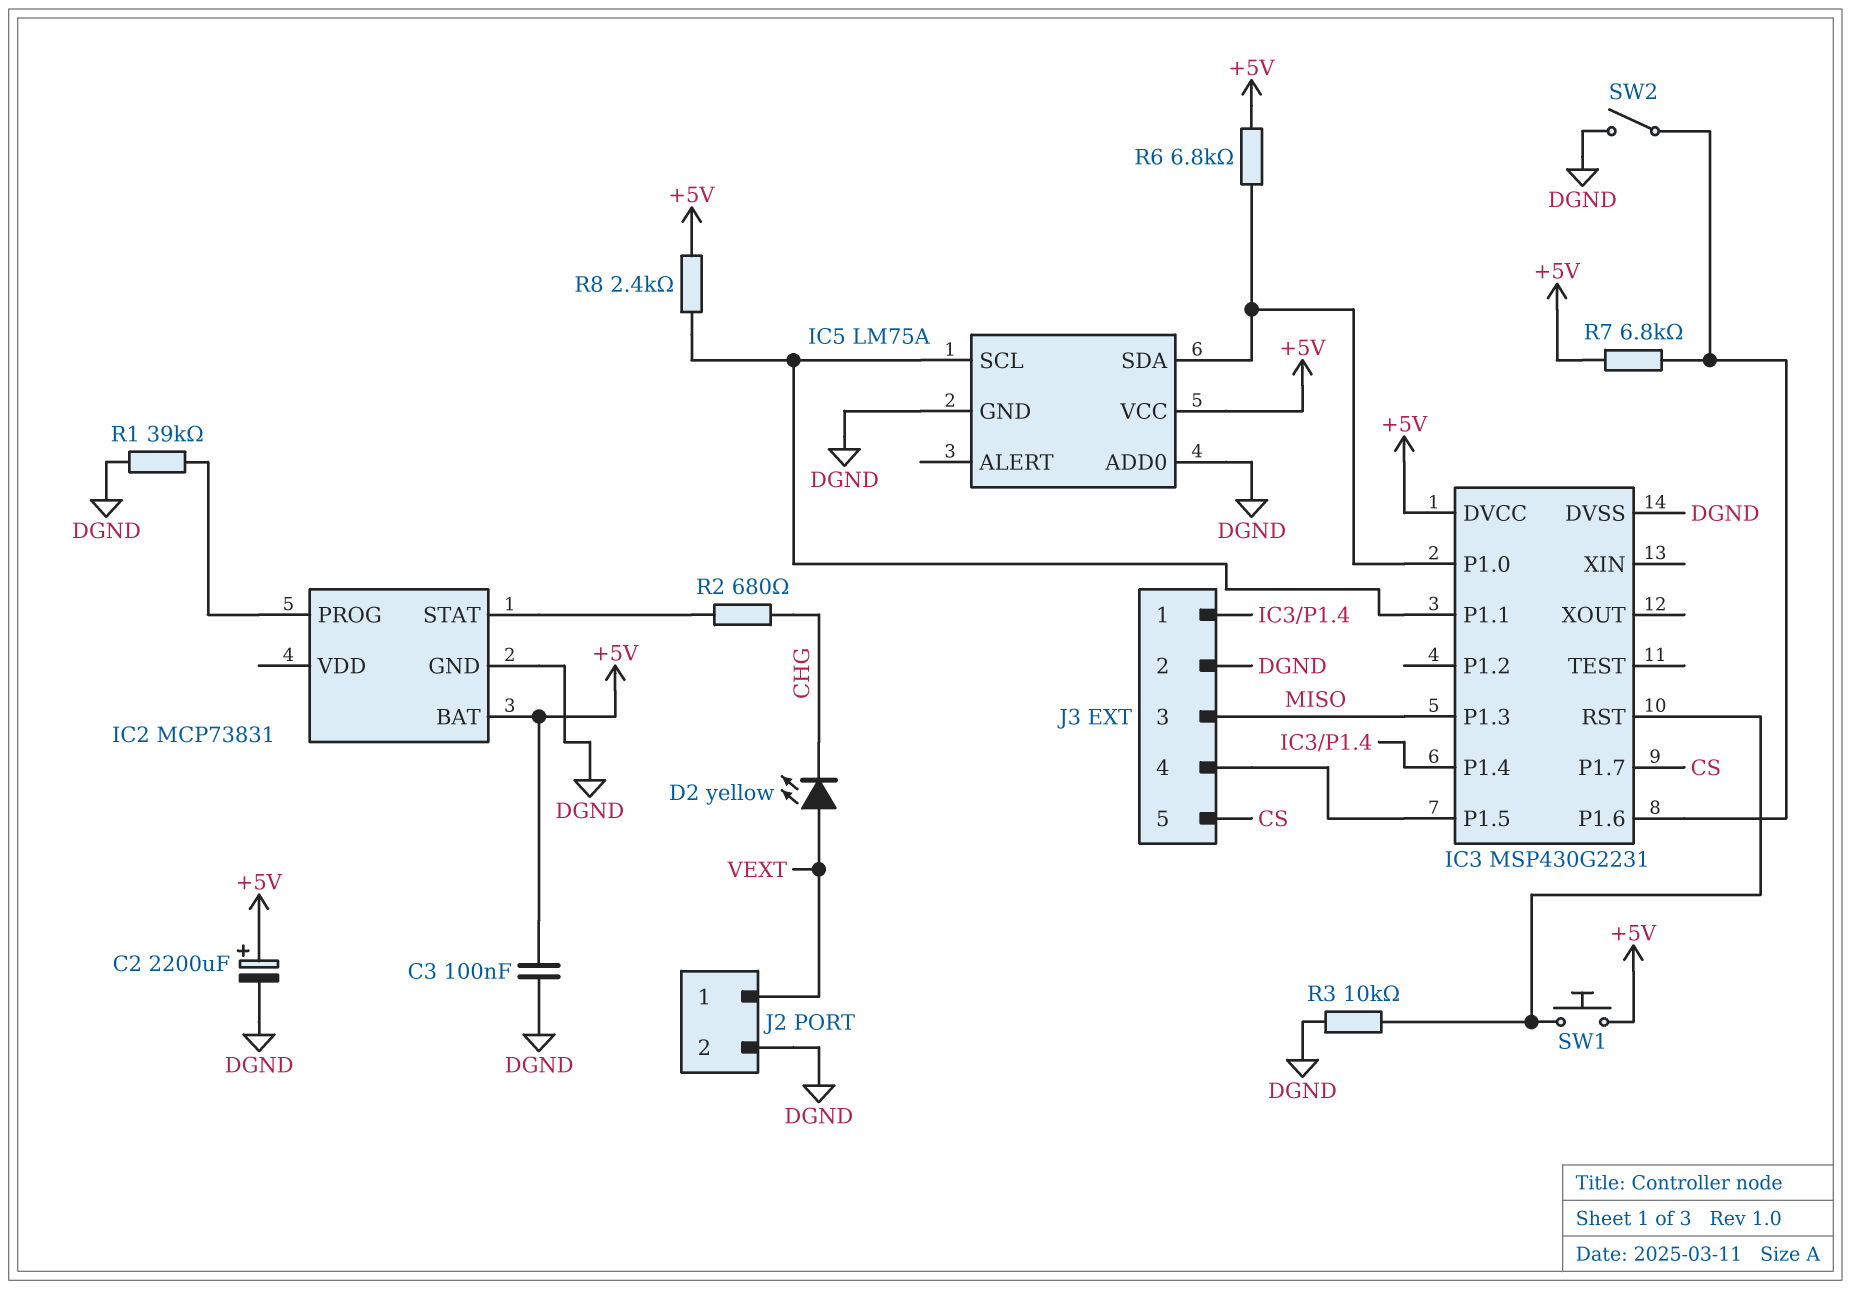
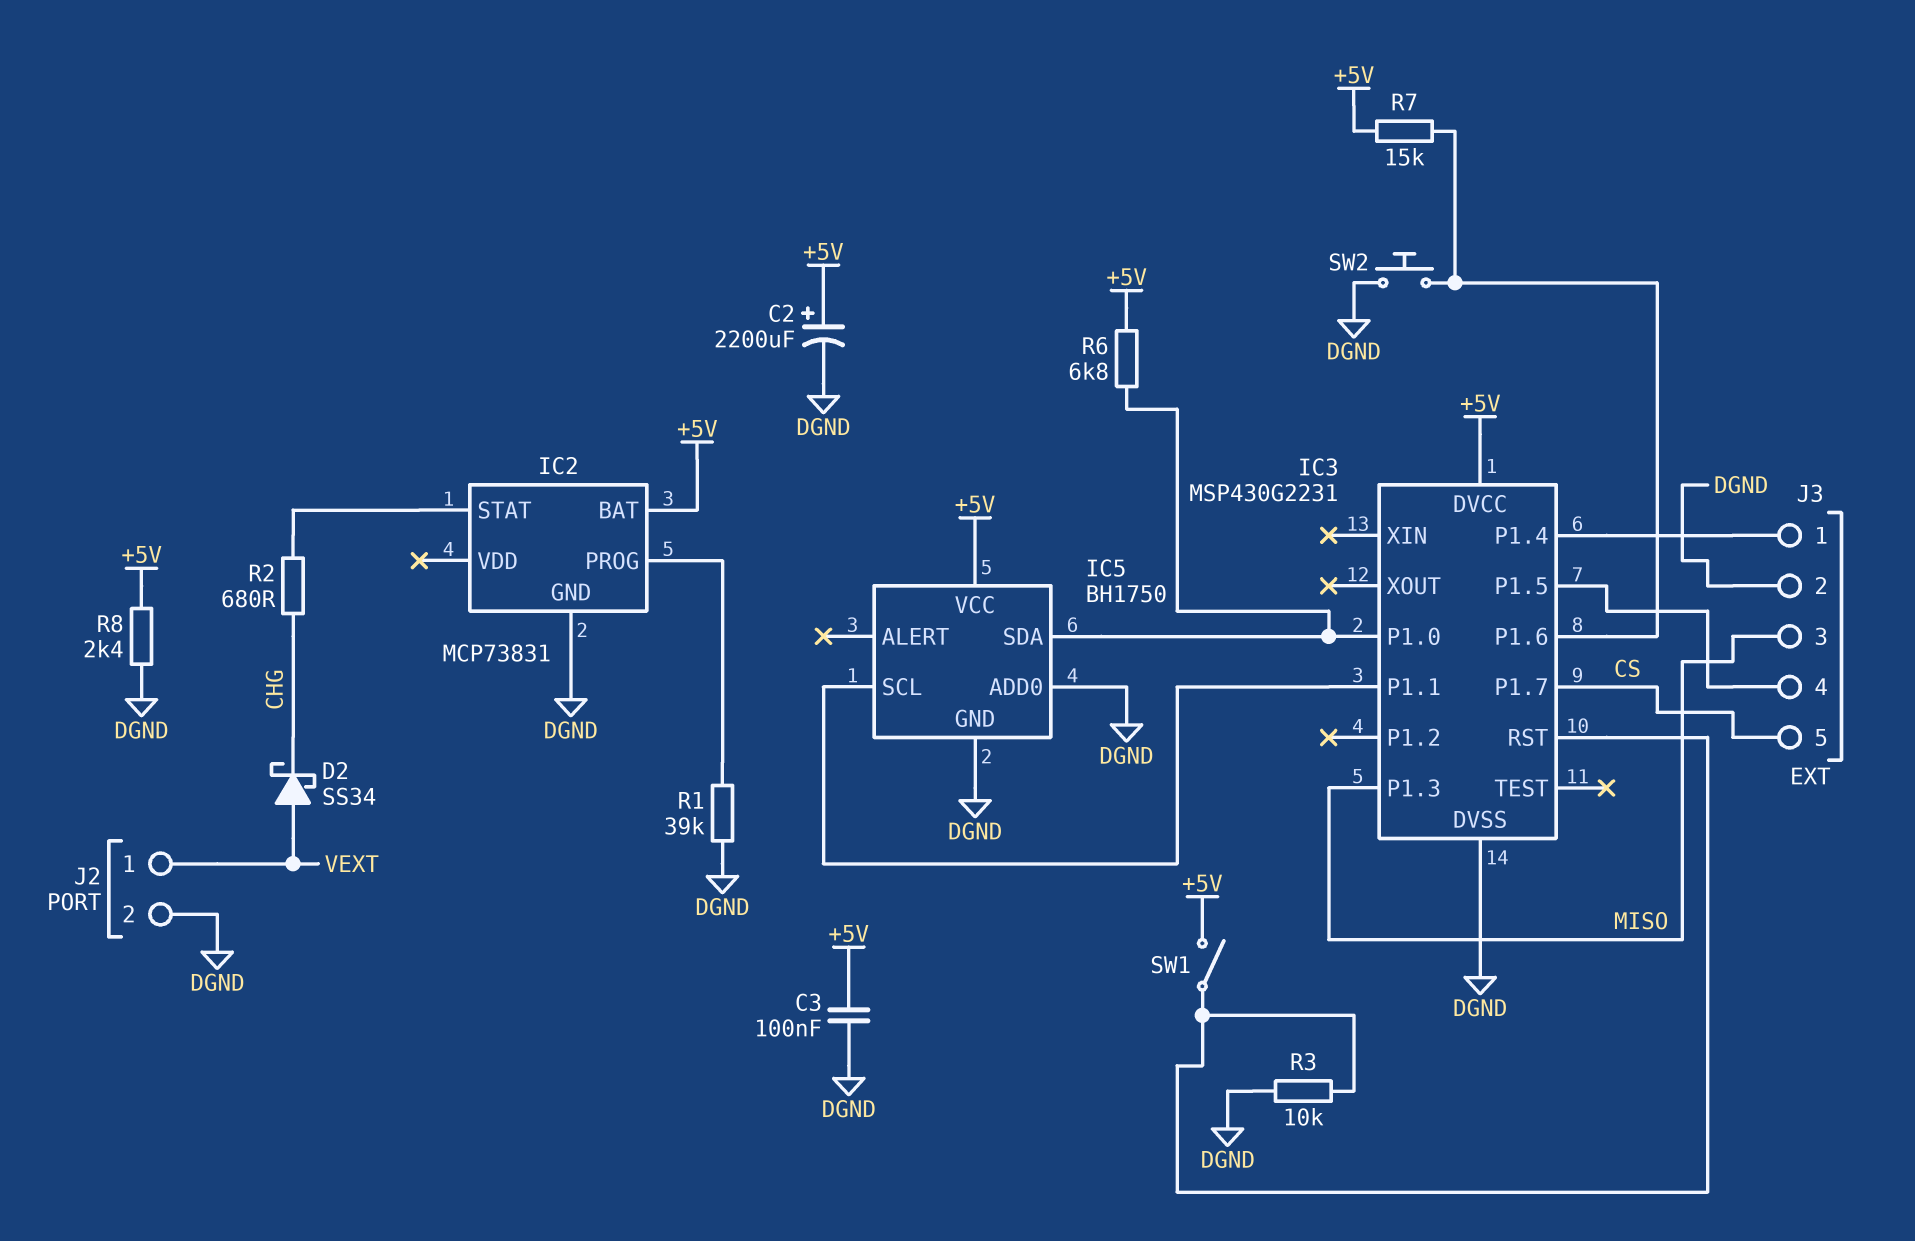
D2: LED yellow (A VEXT, K CHG) -> schottky SS34 (A VEXT, K CHG)
IC5: LM75A -> BH1750
R7: 6.8k (+5V, IC3/P1.6) -> 15k (+5V, IC3/P1.6)
R8: 2.4k (+5V, IC3/P1.1) -> 2.4k (+5V, DGND)
SW1: button (+5V, IC3/RST) -> switch (+5V, IC3/RST)
SW2: switch (DGND, IC3/P1.6) -> button (DGND, IC3/P1.6)

